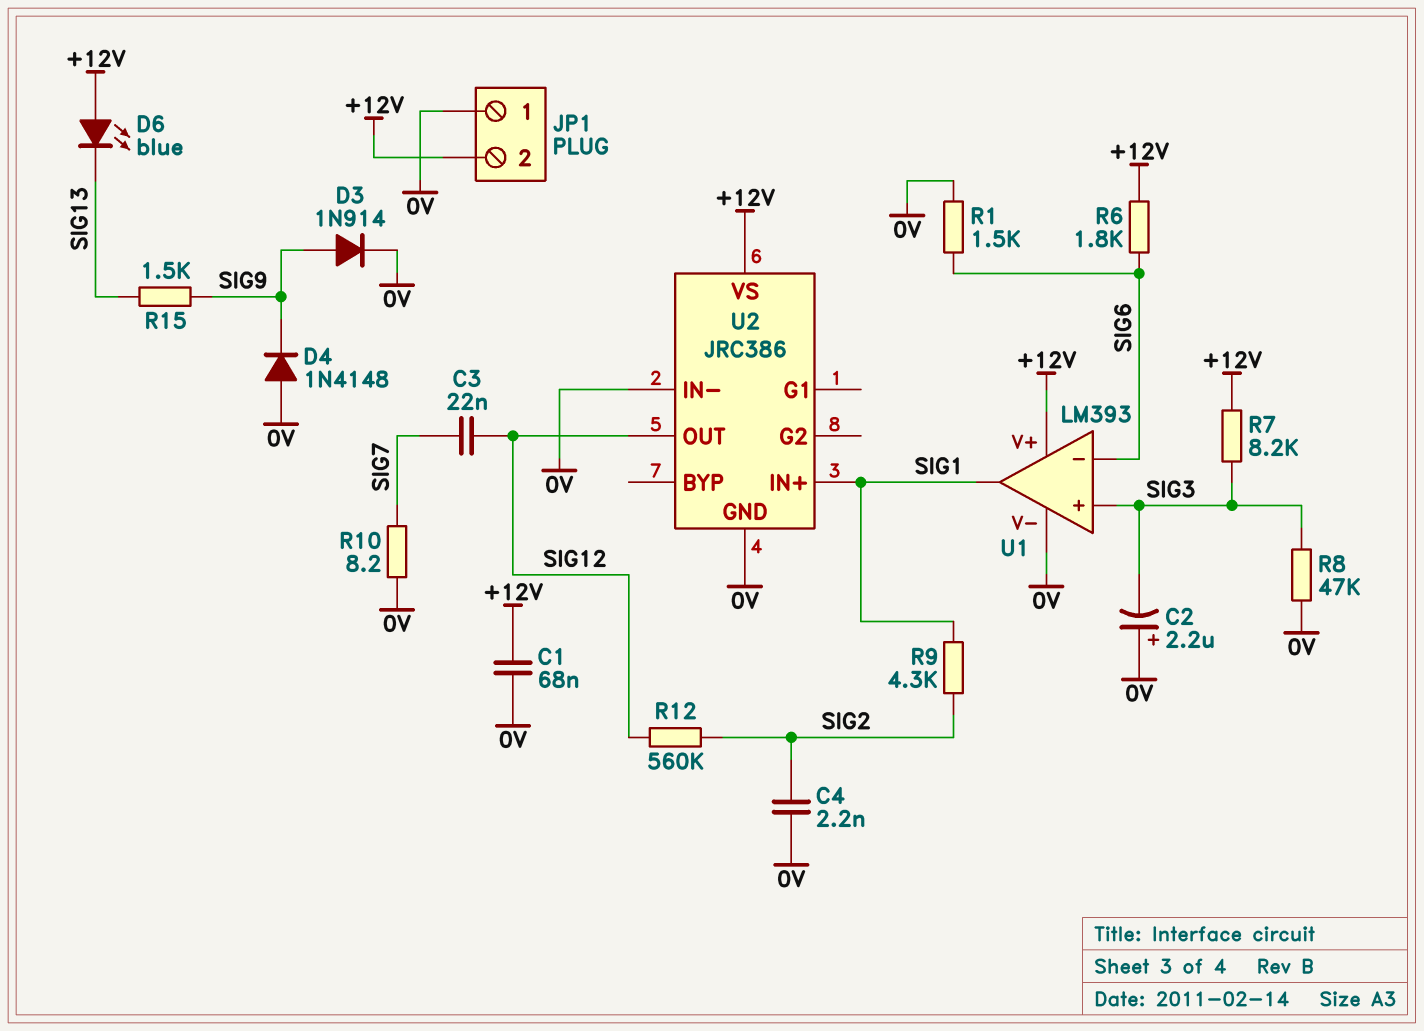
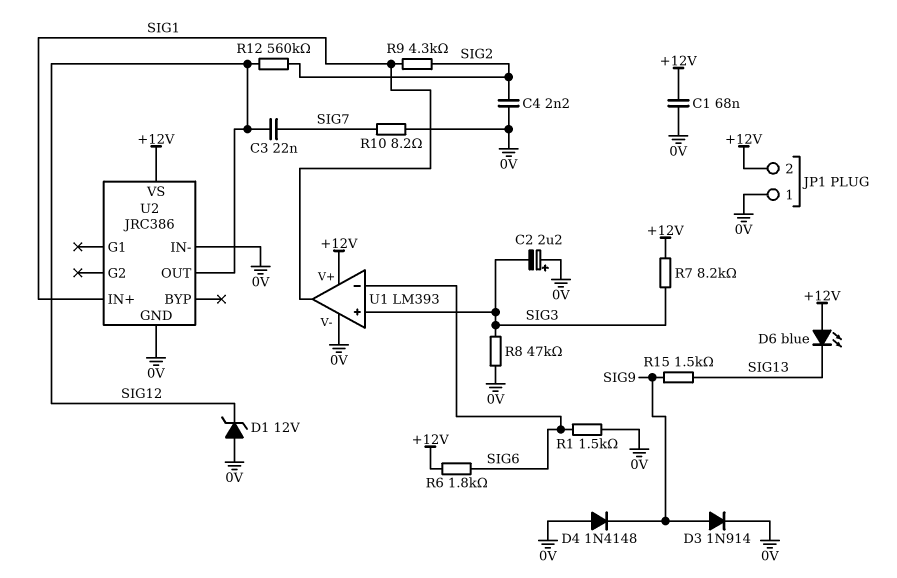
D1: none -> zener 12V (A 0V, K SIG12)

